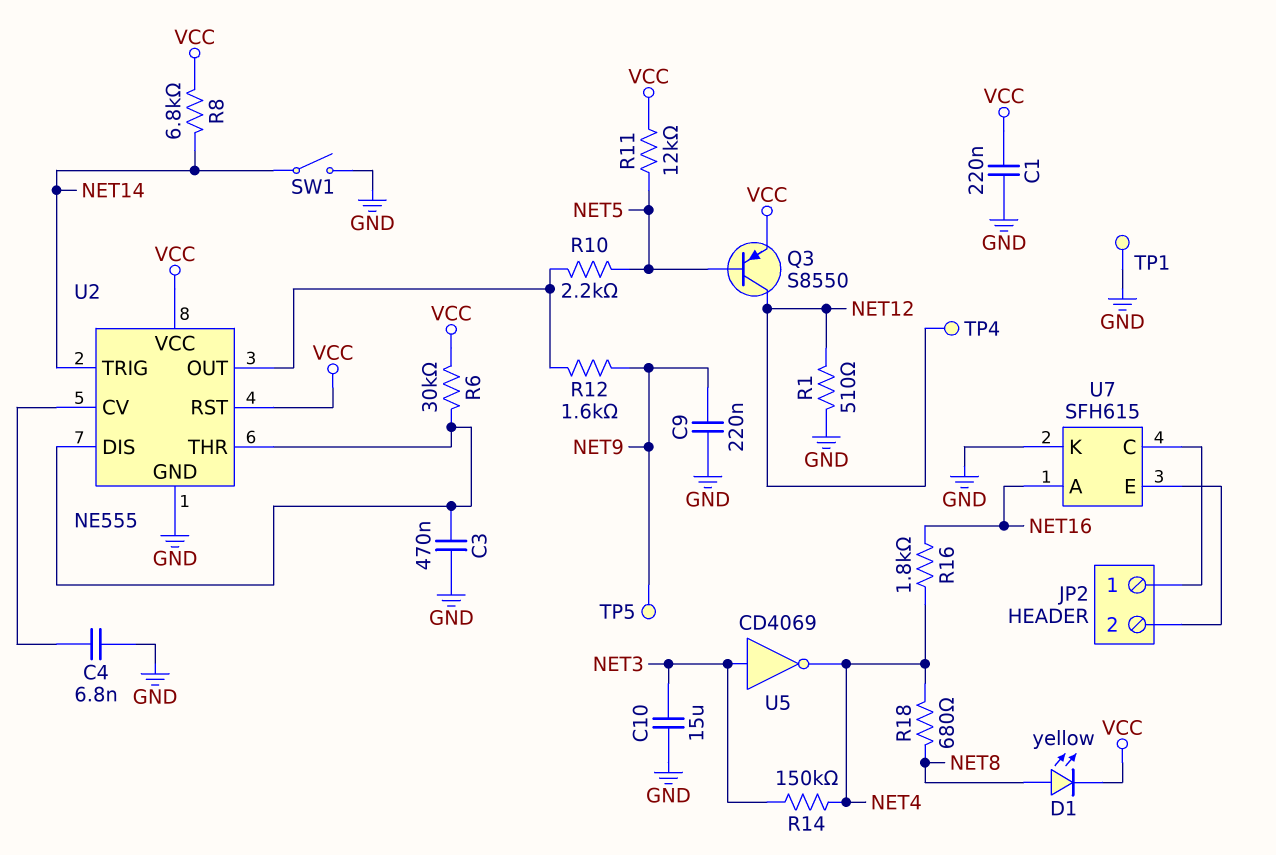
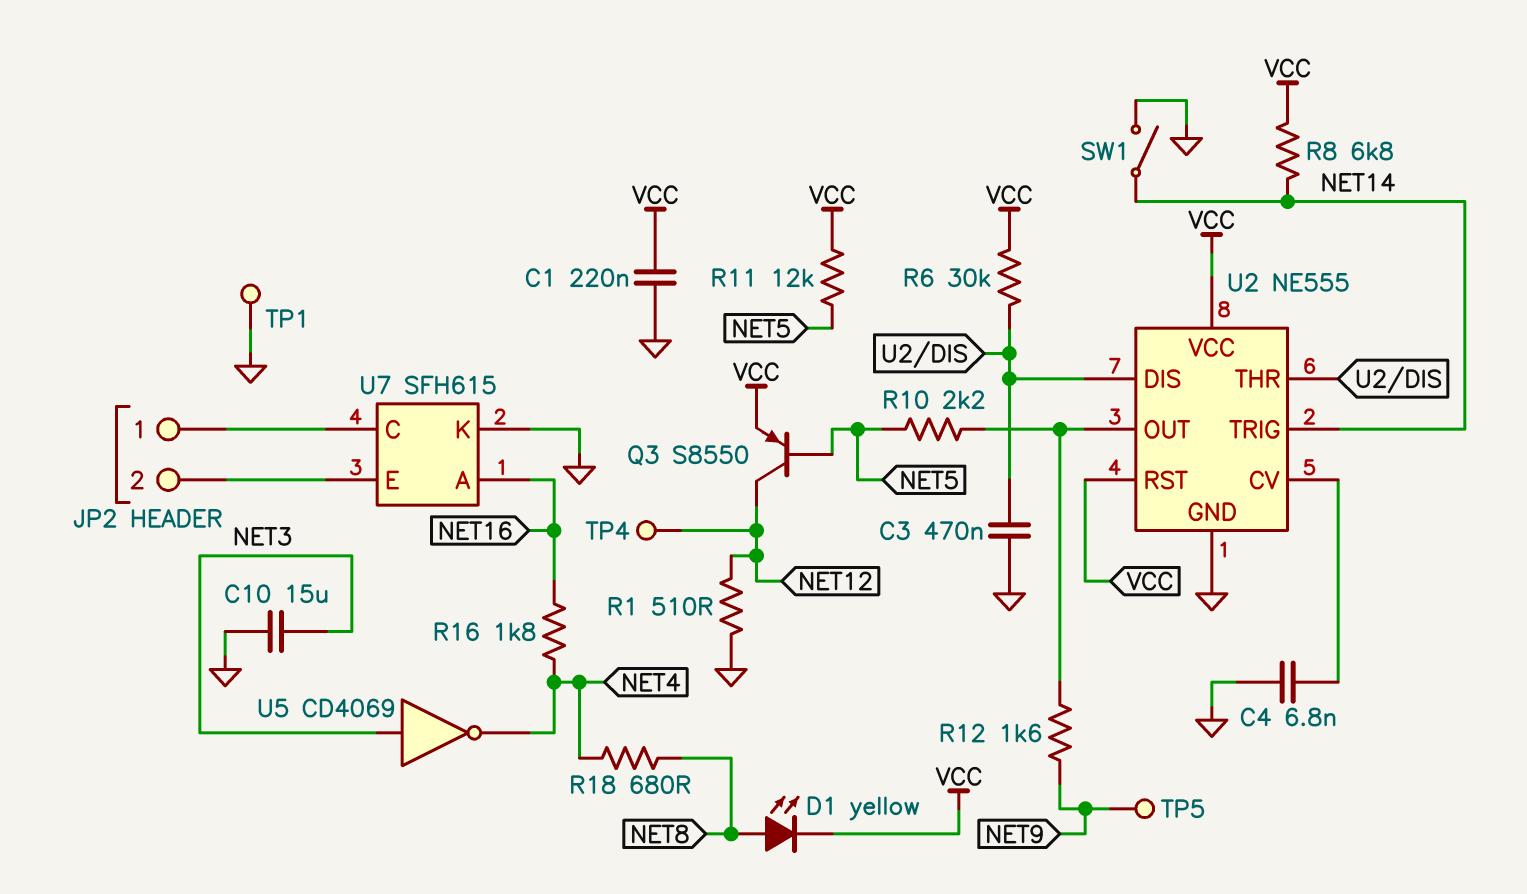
C9: 220nF (GND, NET9) -> none
R14: 150k (NET3, NET4) -> none

